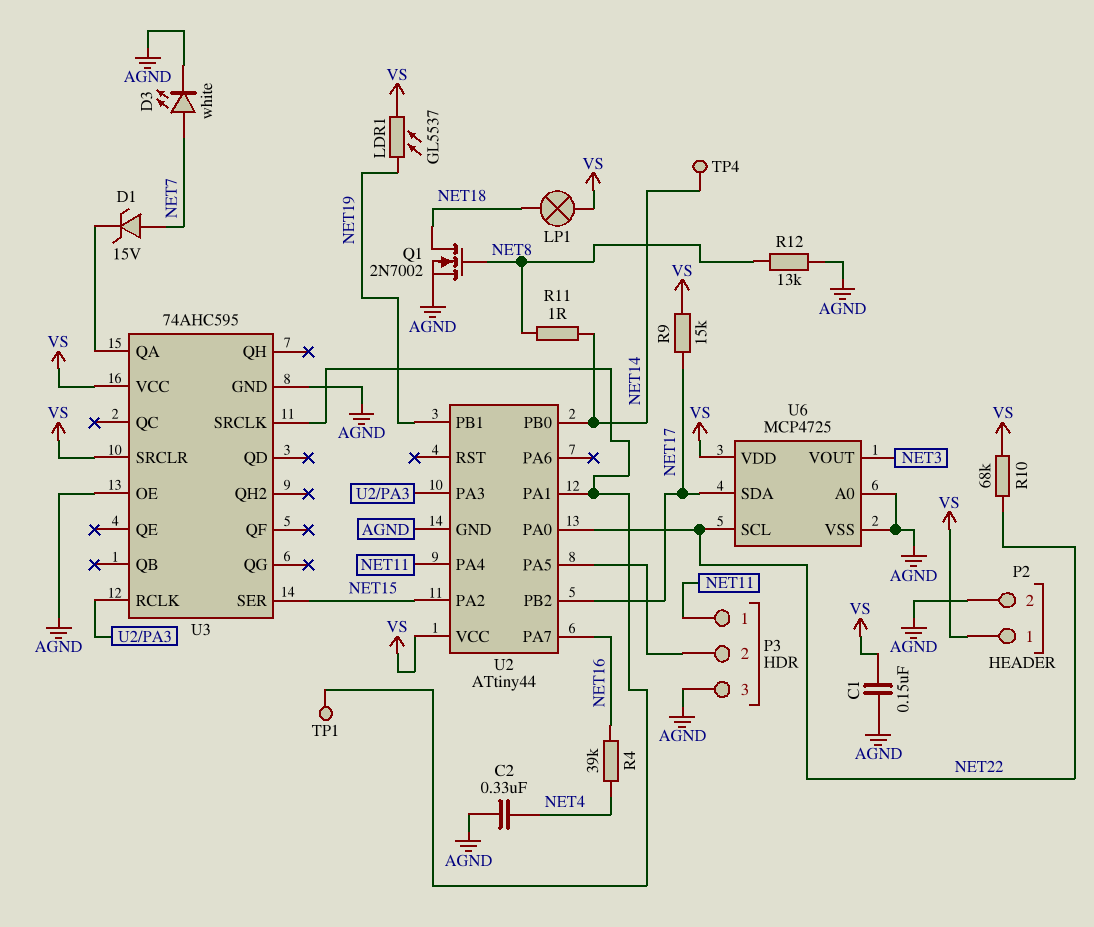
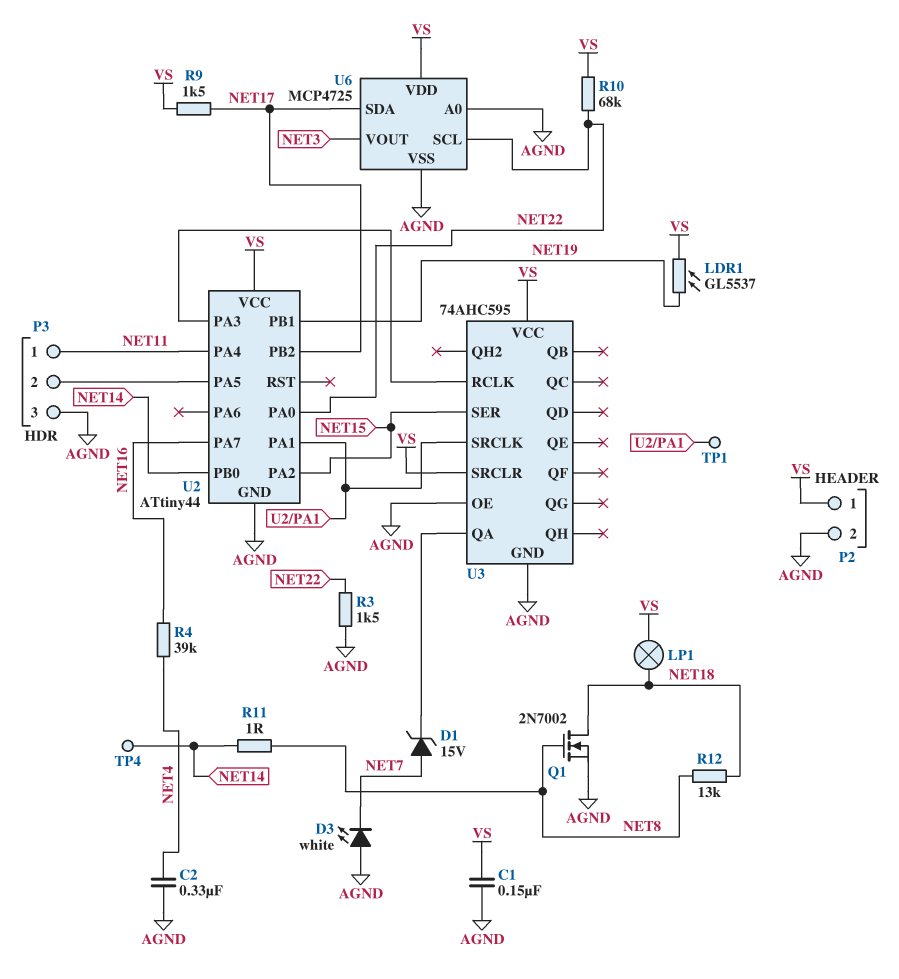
D3: LED white (A NET7, K AGND) -> LED white (A AGND, K NET7)
R3: none -> 1.5k (AGND, NET22)
R9: 15k (NET17, VS) -> 1.5k (NET17, VS)
R12: 13k (AGND, NET8) -> 13k (NET8, NET18)

